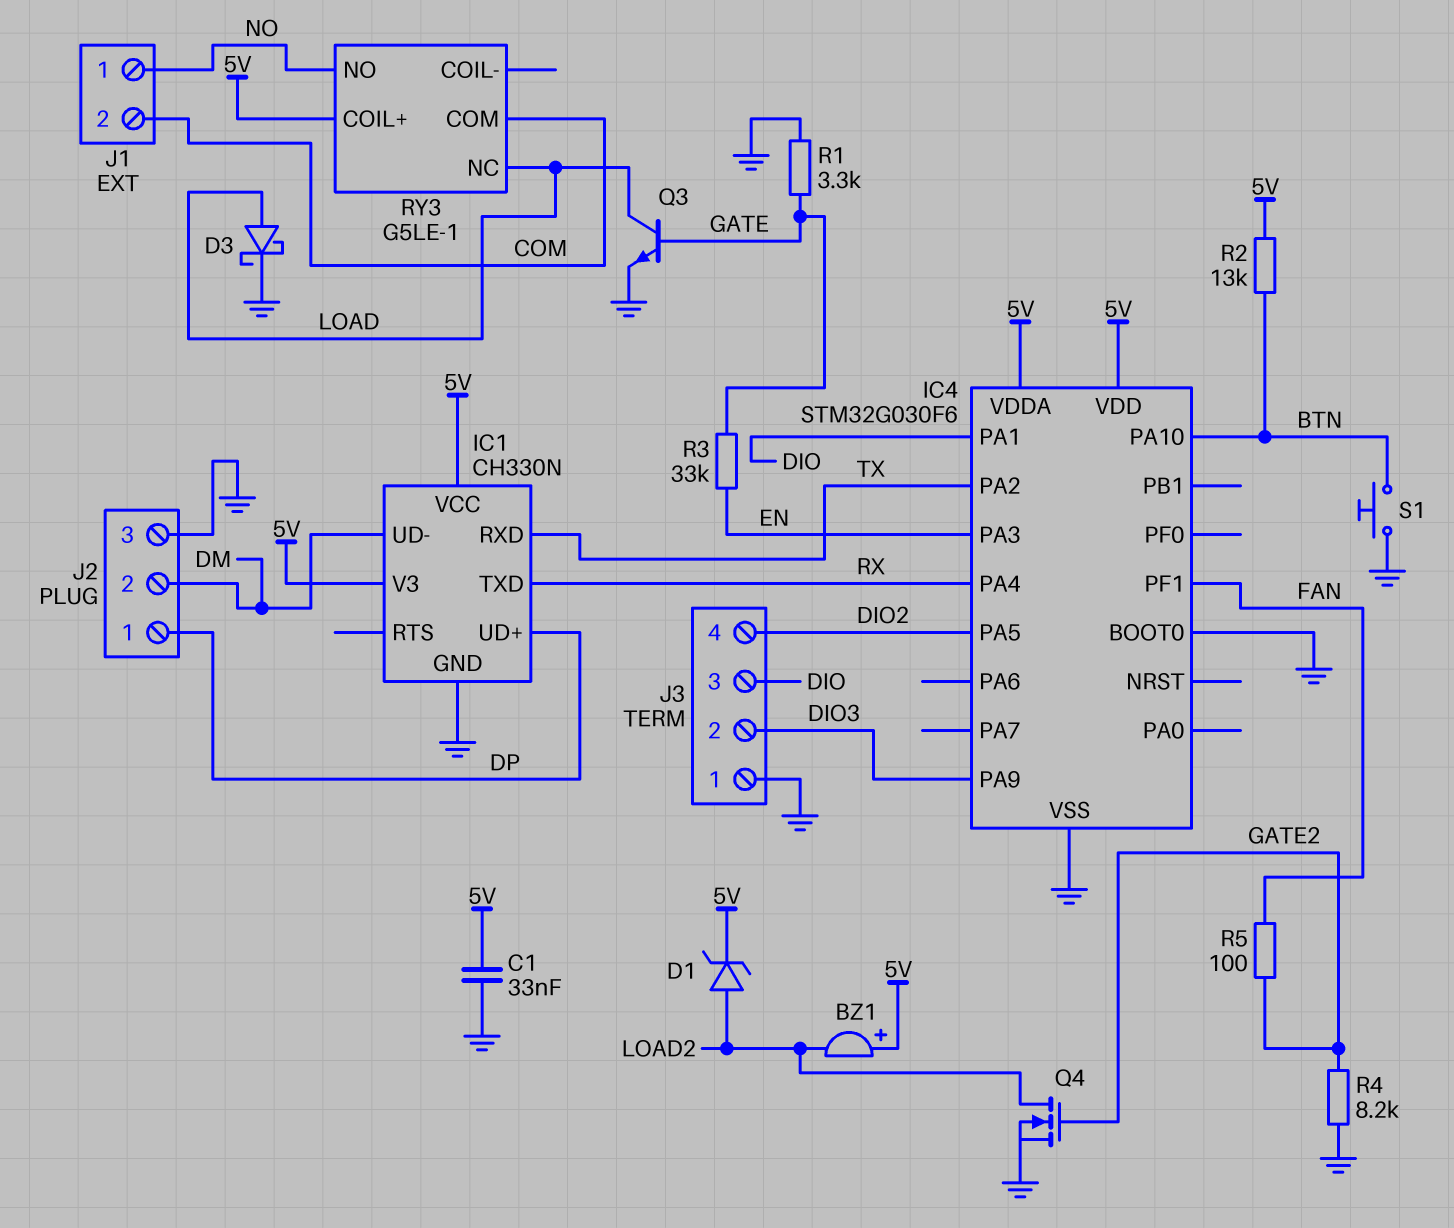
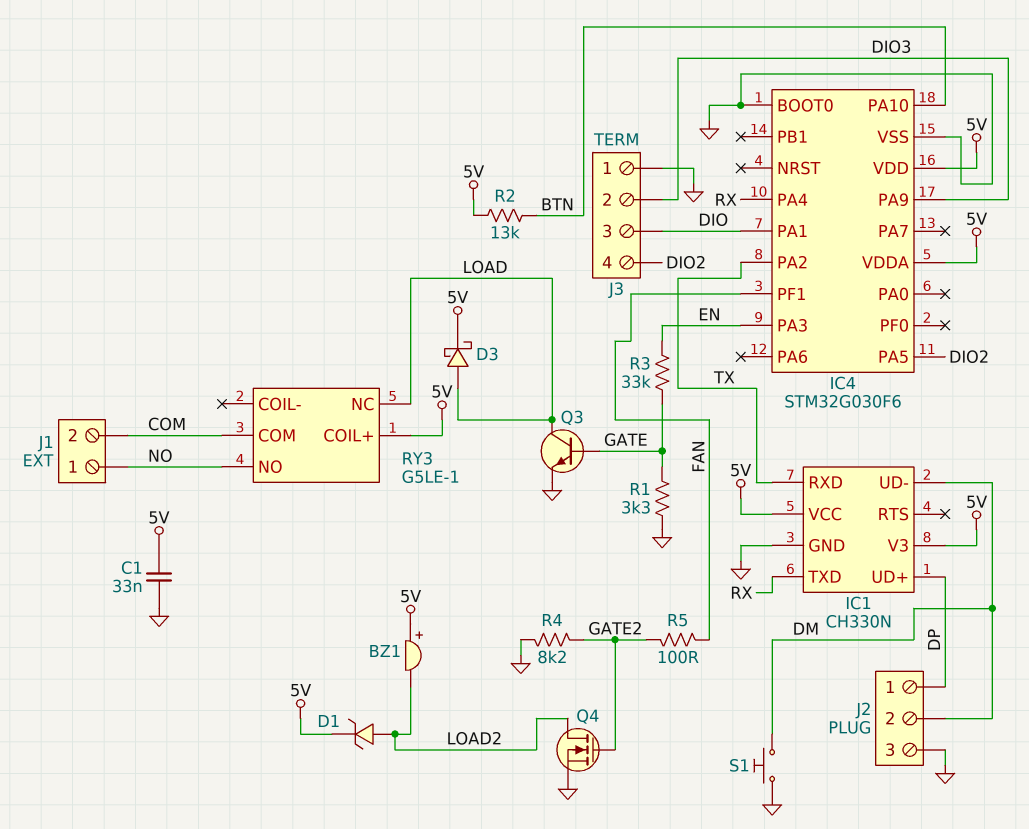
D3: schottky (A LOAD, K GND) -> schottky (A LOAD, K 5V)
S1: button (BTN, GND) -> button (DM, GND)

